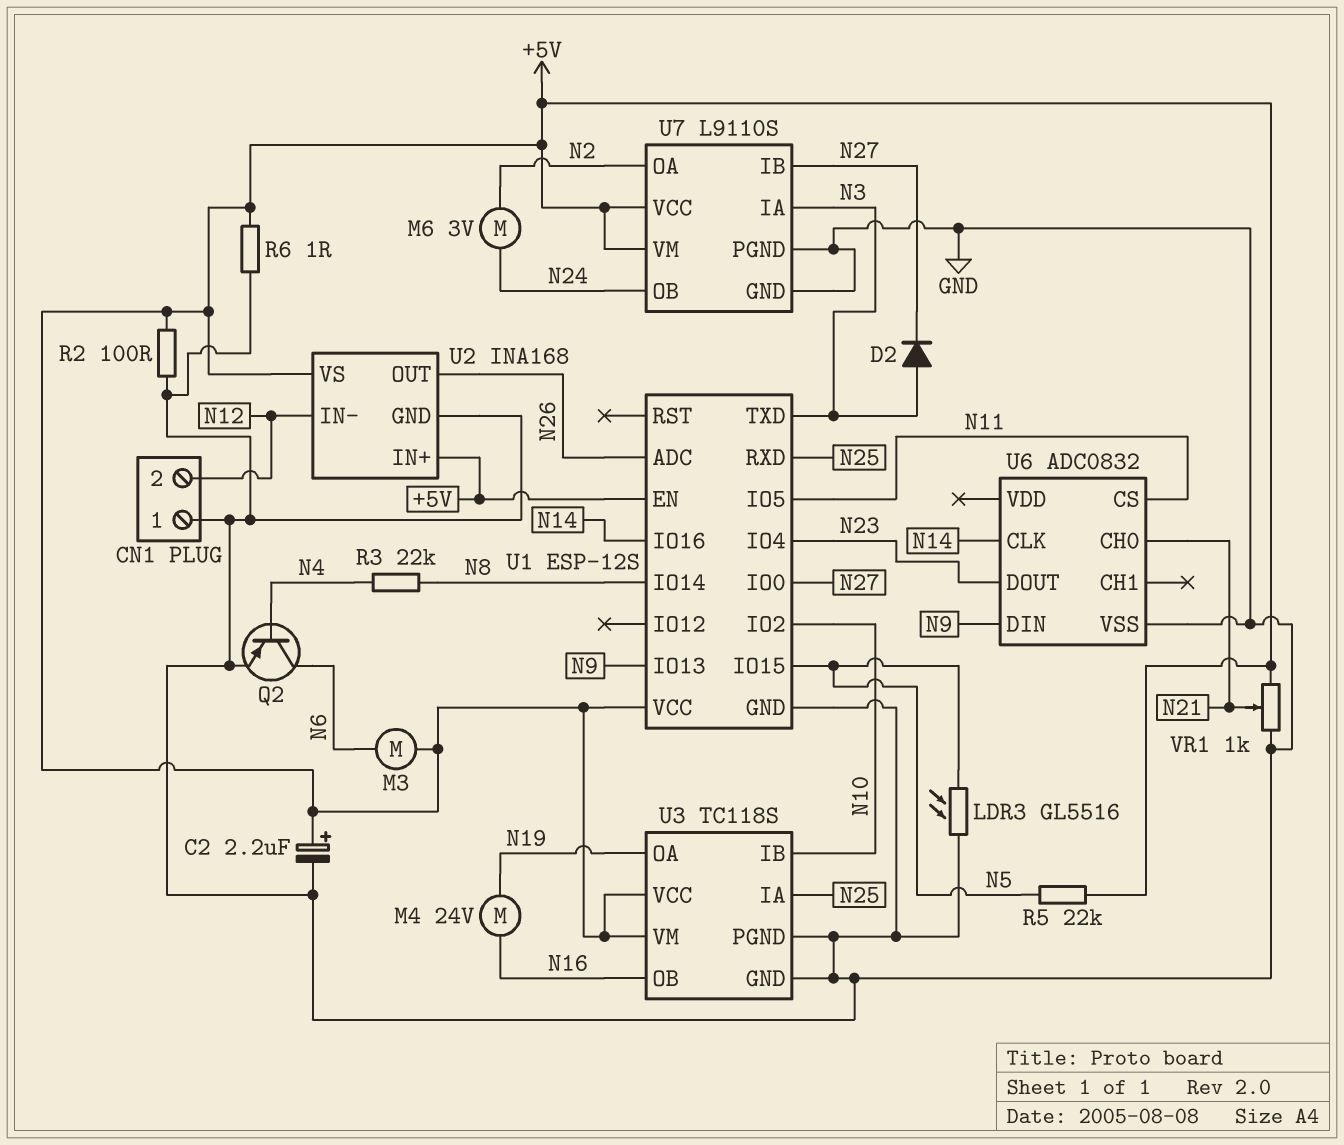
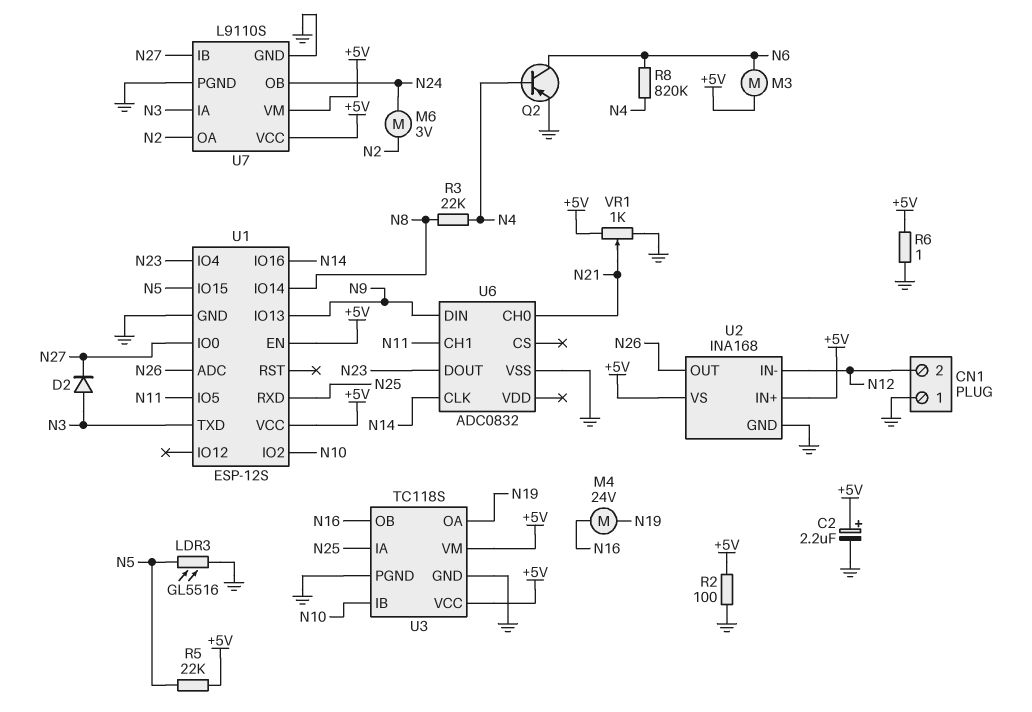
R8: none -> 820k (N4, N6)
U6 pin CH1: none -> N11
U6 pin CS: N11 -> none

